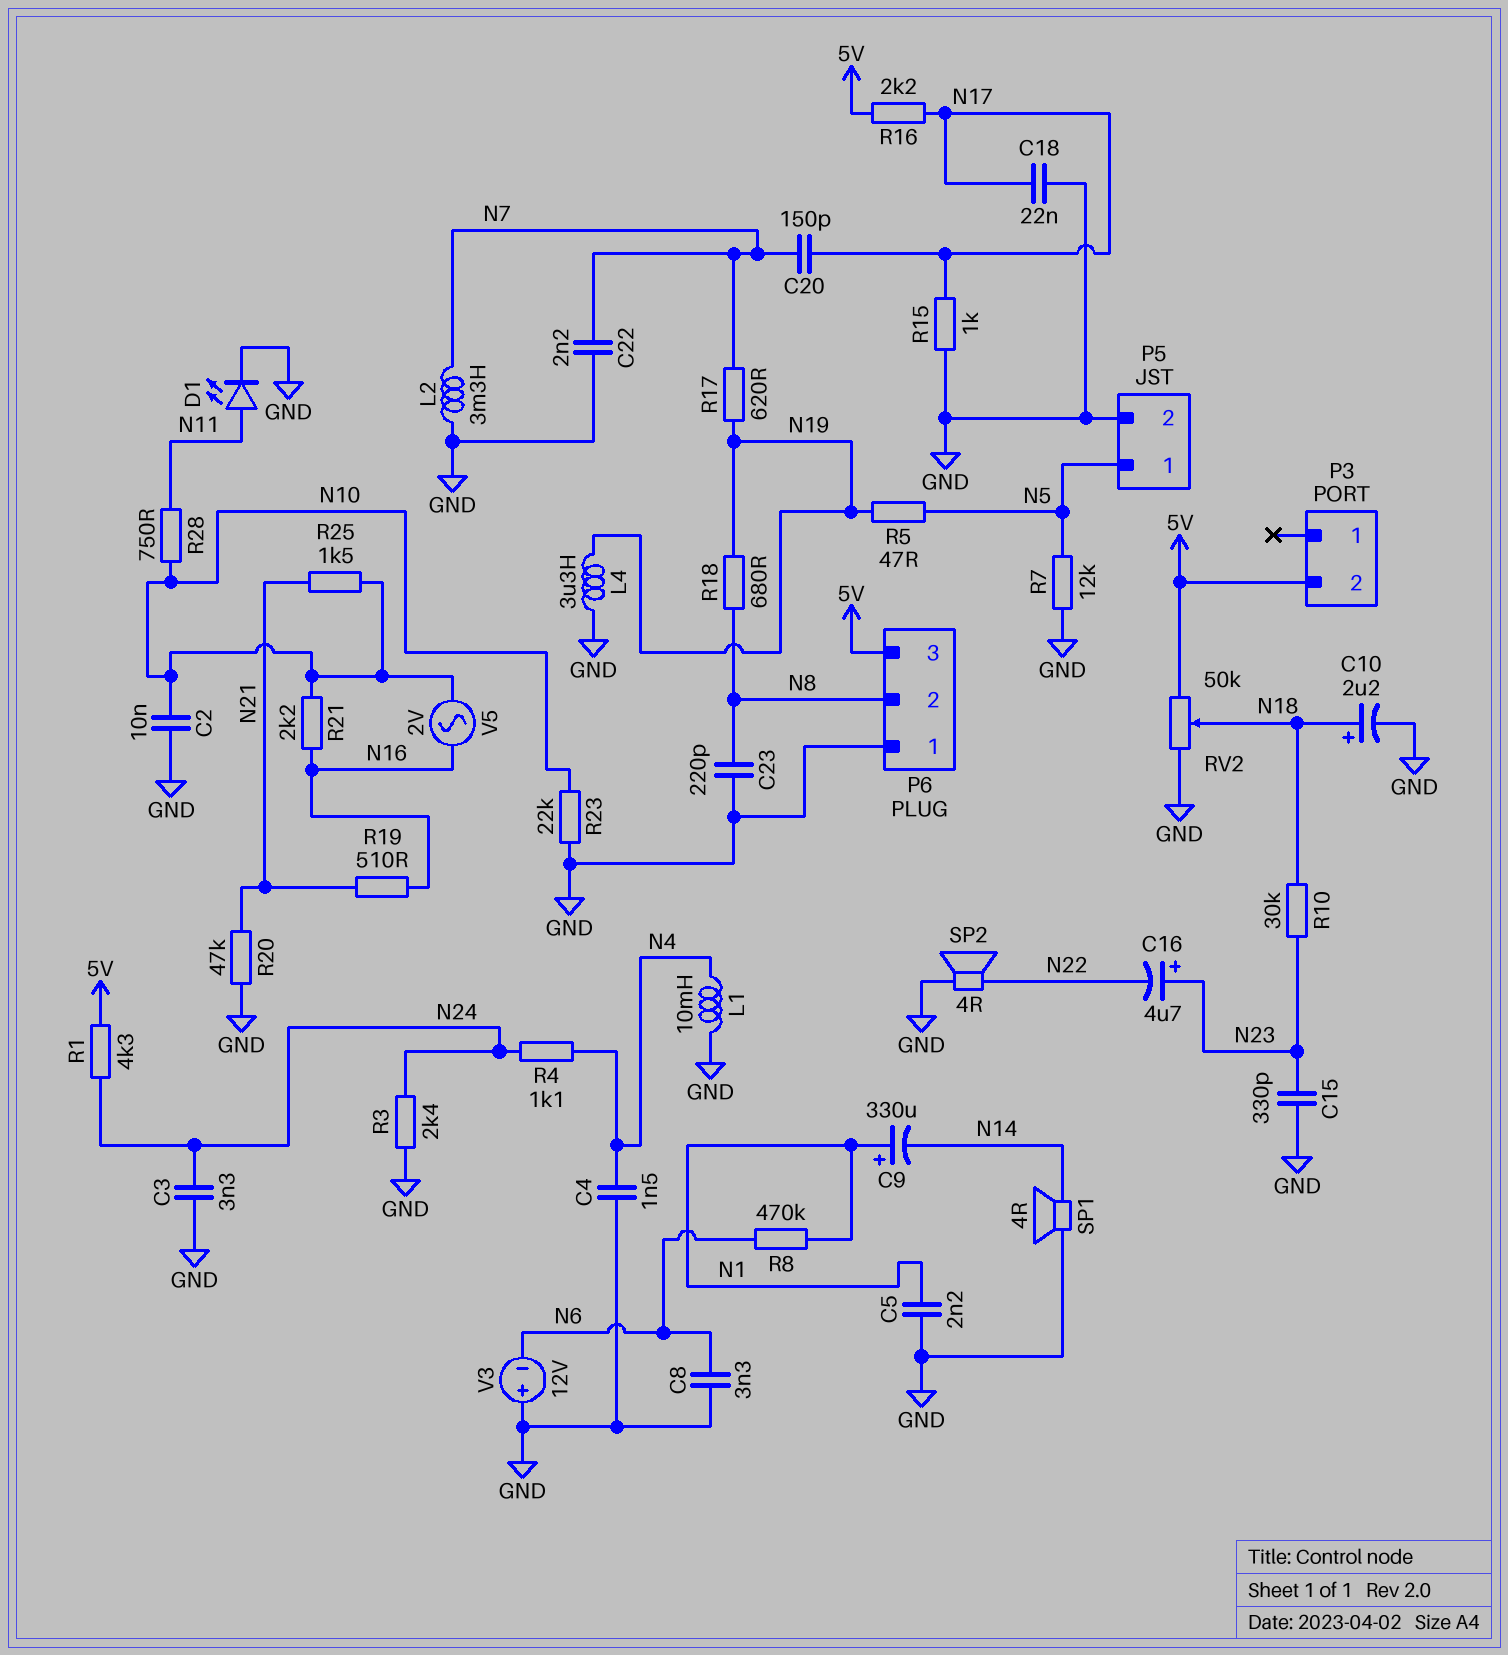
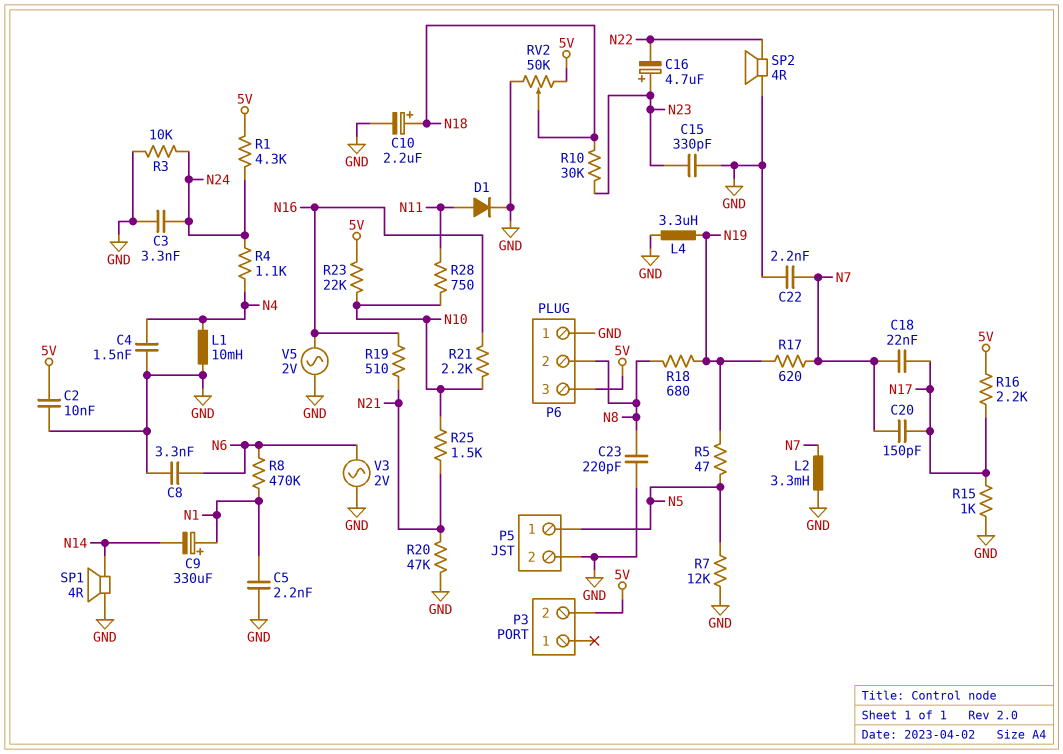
C2: 10nF (GND, N10) -> 10nF (5V, GND)
C18: 22nF (GND, N17) -> 22nF (N7, N17)
D1: LED (A N11, K GND) -> diode (A N11, K GND)
R3: 2.4k (GND, N24) -> 10k (GND, N24)
R23: 22k (GND, N10) -> 22k (5V, N10)
V3: 12V (plus GND, minus N6) -> AC 2V (GND, N6)
V5: AC 2V (N10, N16) -> AC 2V (GND, N16)

